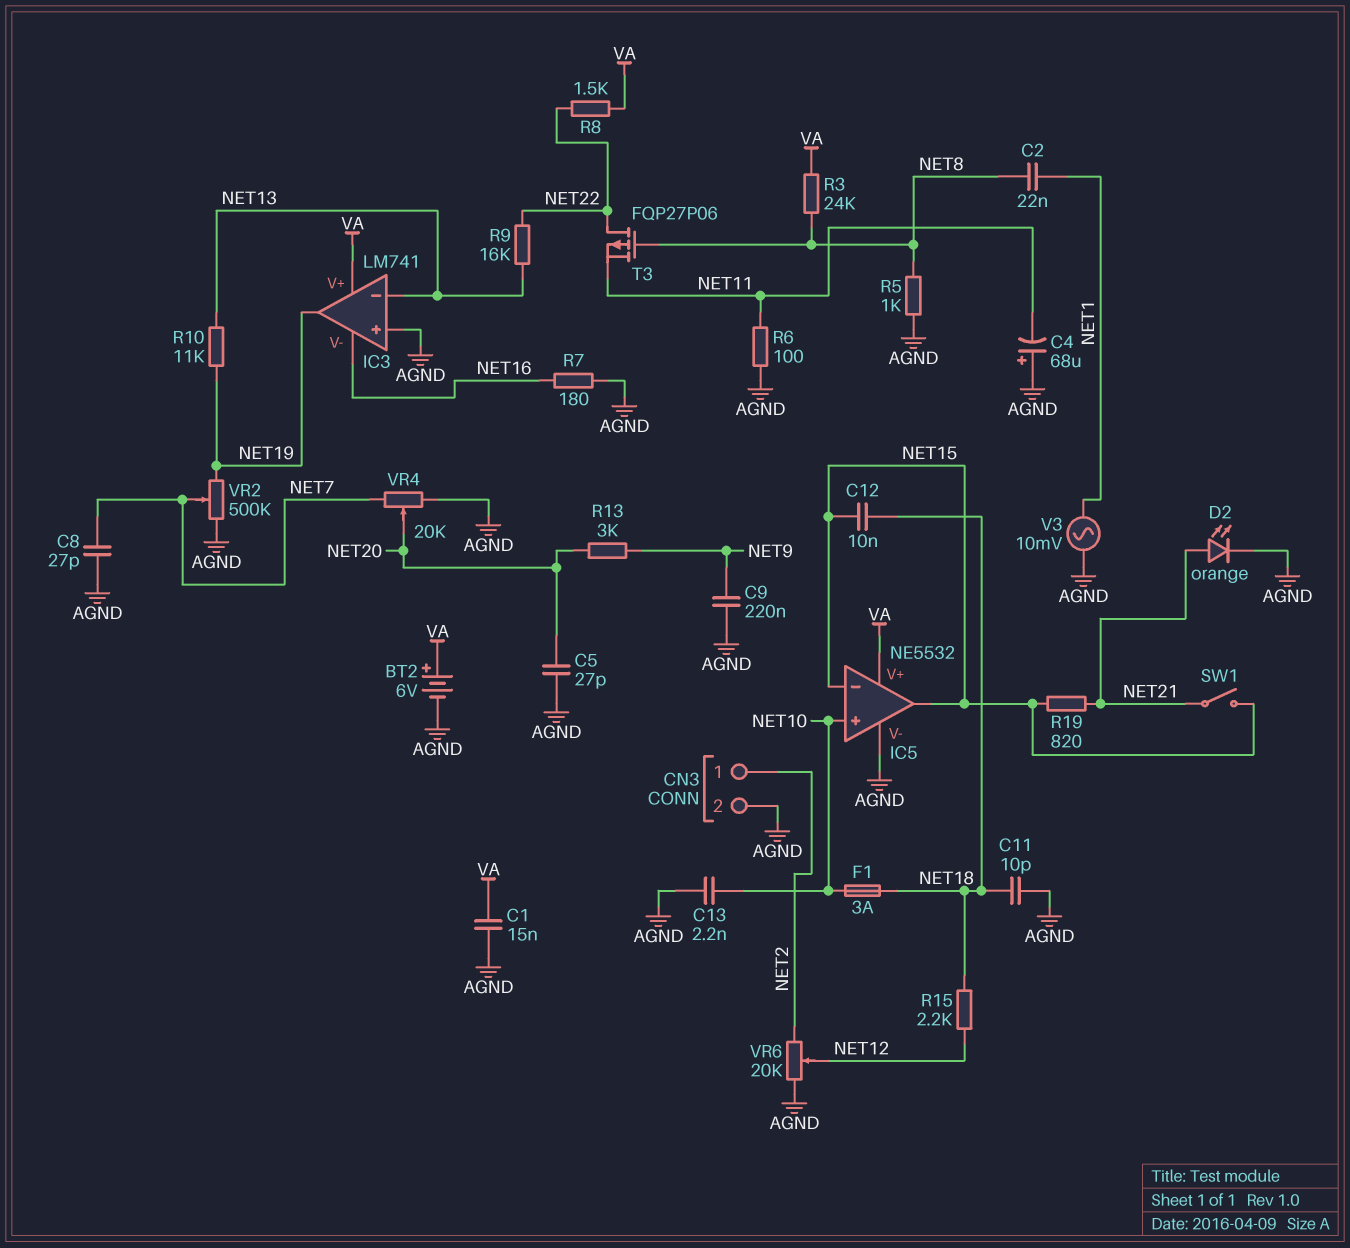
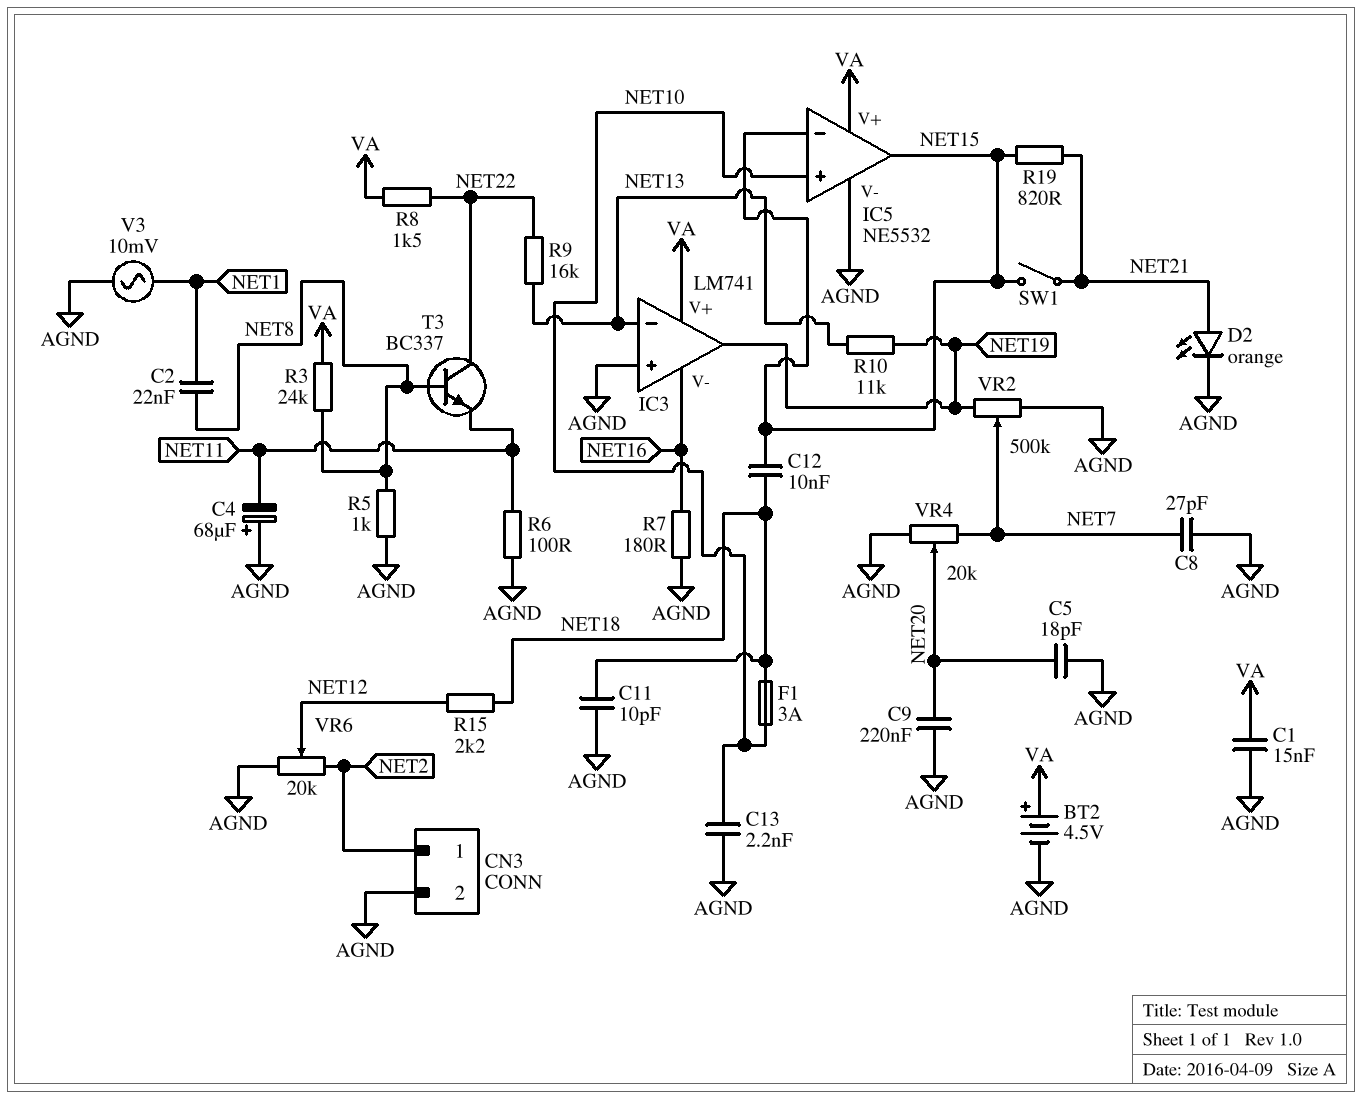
BT2: 6V (plus VA, minus AGND) -> 4.5V (plus VA, minus AGND)
C5: 27pF (AGND, NET20) -> 18pF (AGND, NET20)
C9: 220nF (AGND, NET9) -> 220nF (AGND, NET20)
R13: 3k (NET9, NET20) -> none
T3: PMOS FQP27P06 (G NET8, D NET22, S NET11) -> NPN BC337 (B NET8, C NET22, E NET11)

